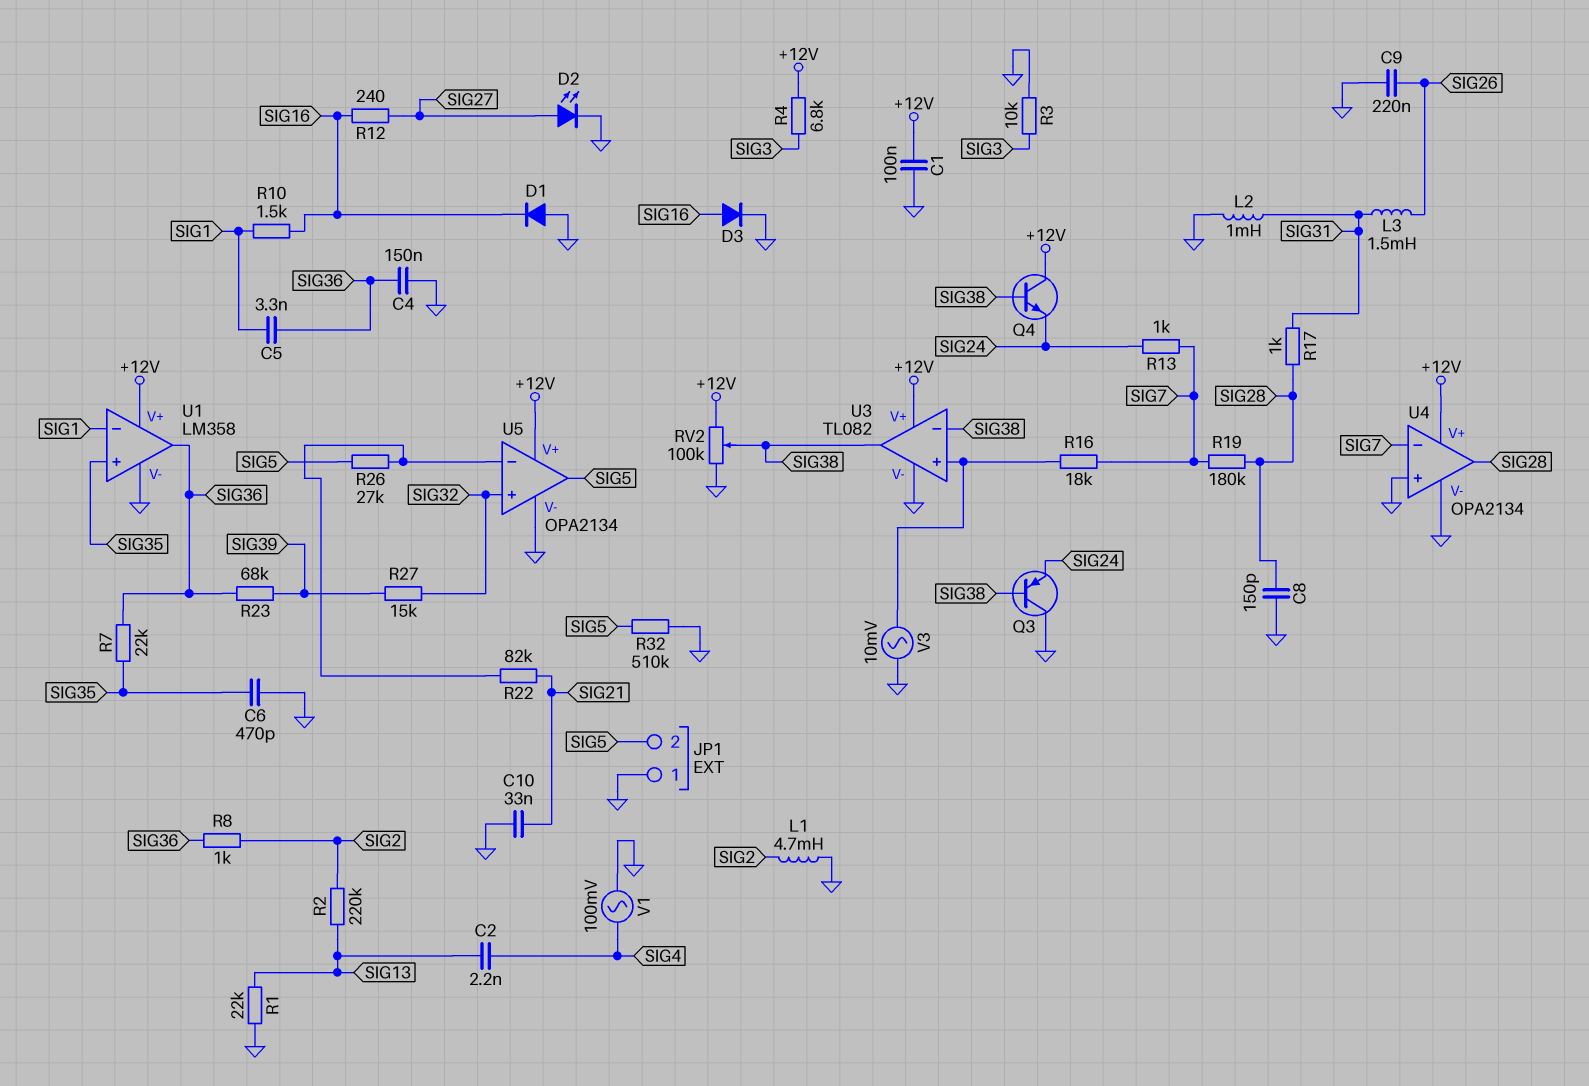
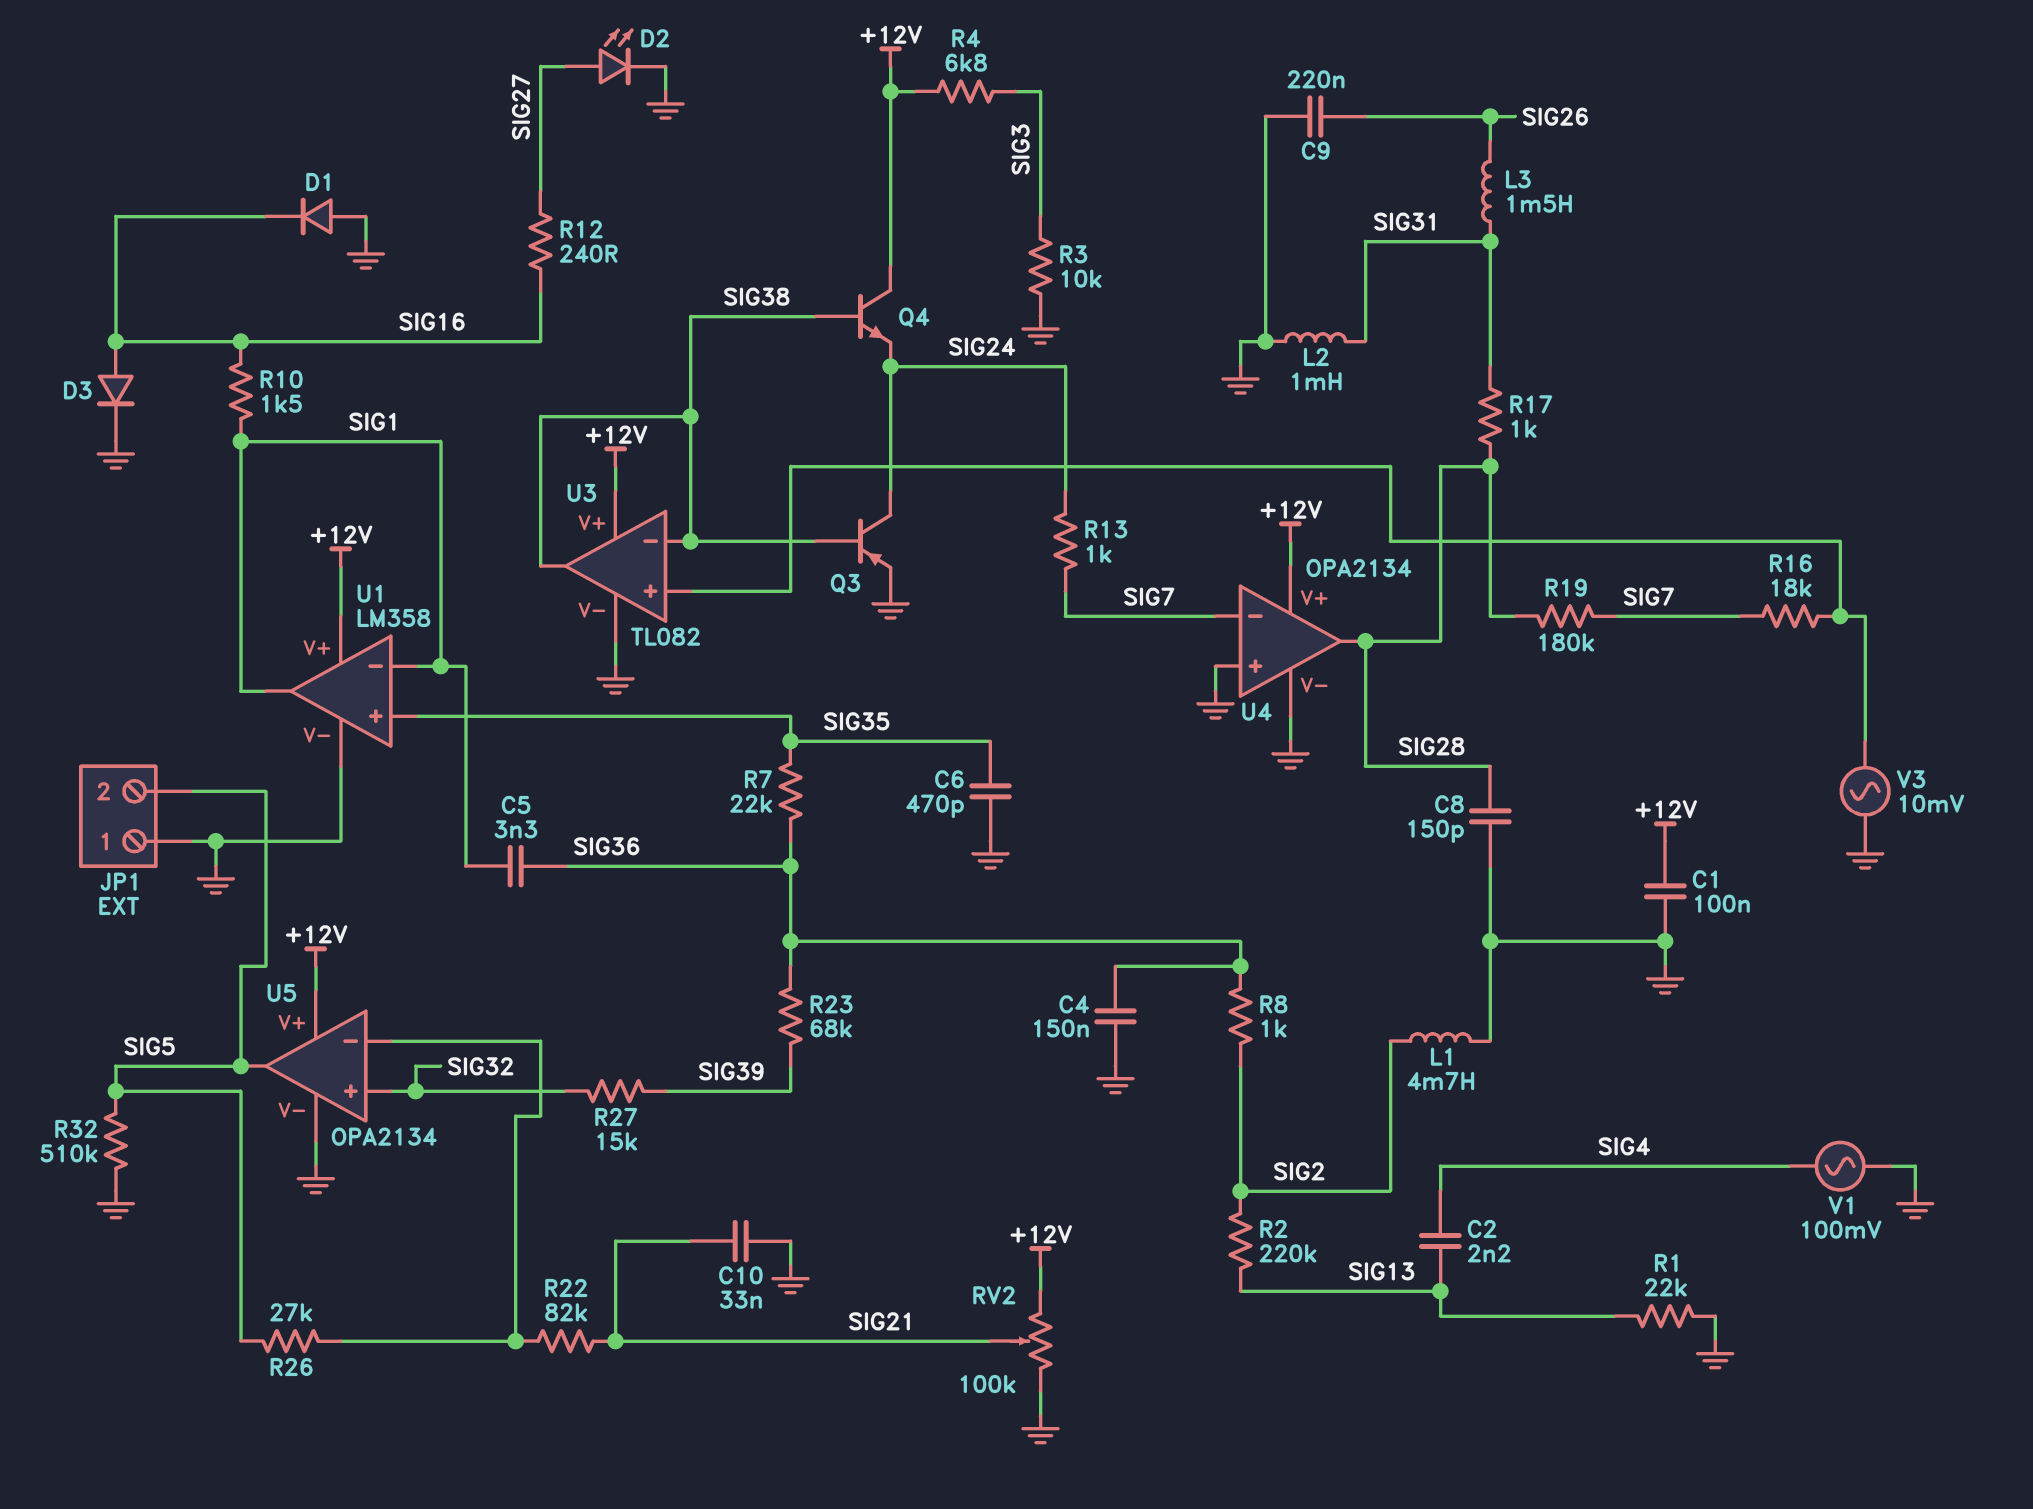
Q3: PNP (B SIG38, C GND, E SIG24) -> PNP (B SIG38, C SIG24, E GND)
RV2: 100k (+12V, GND, wiper SIG38) -> 100k (+12V, GND, wiper SIG21)
U1 pin out: SIG36 -> SIG1

